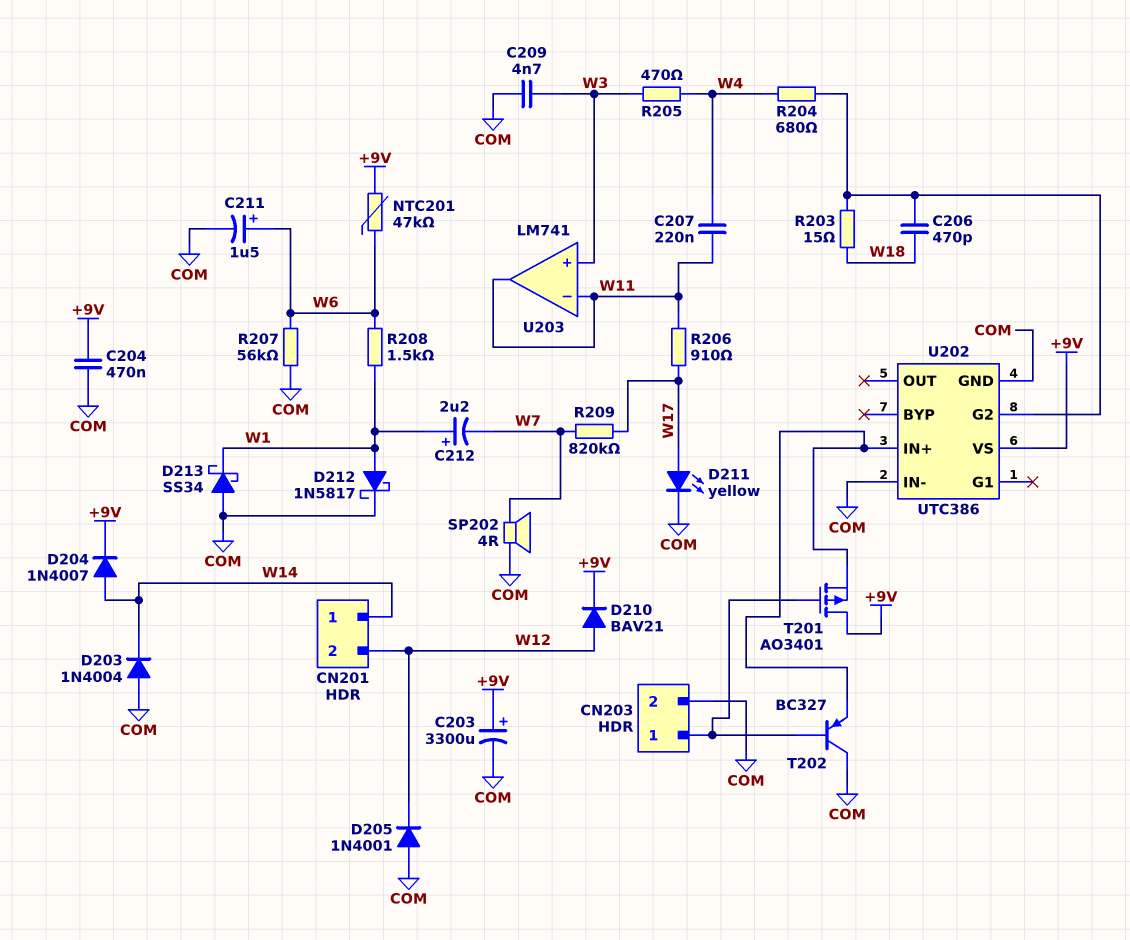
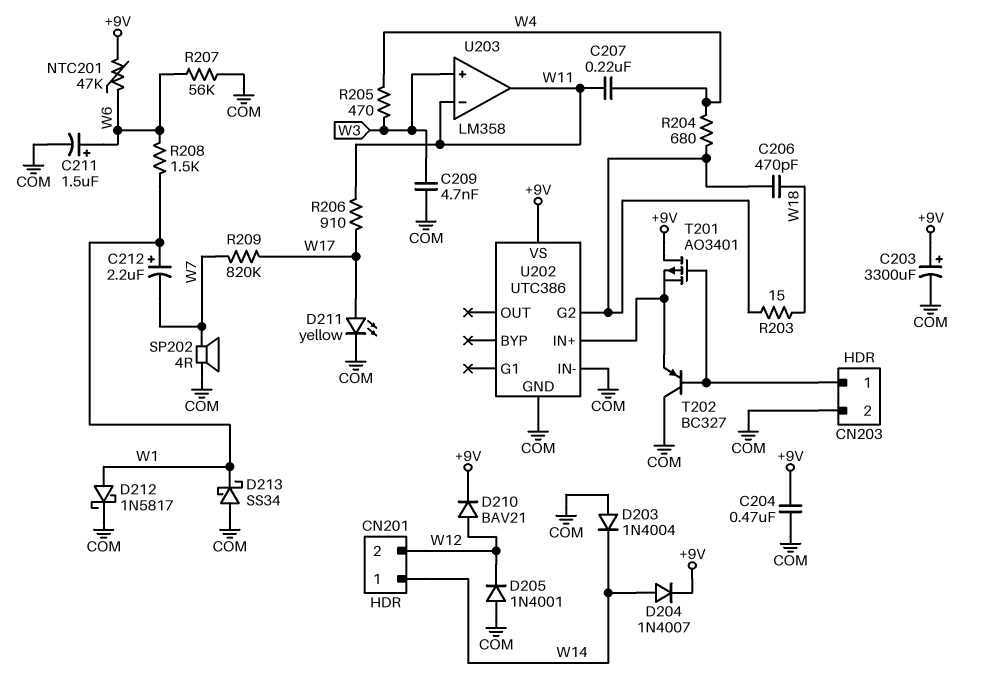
U203: LM741 -> LM358

